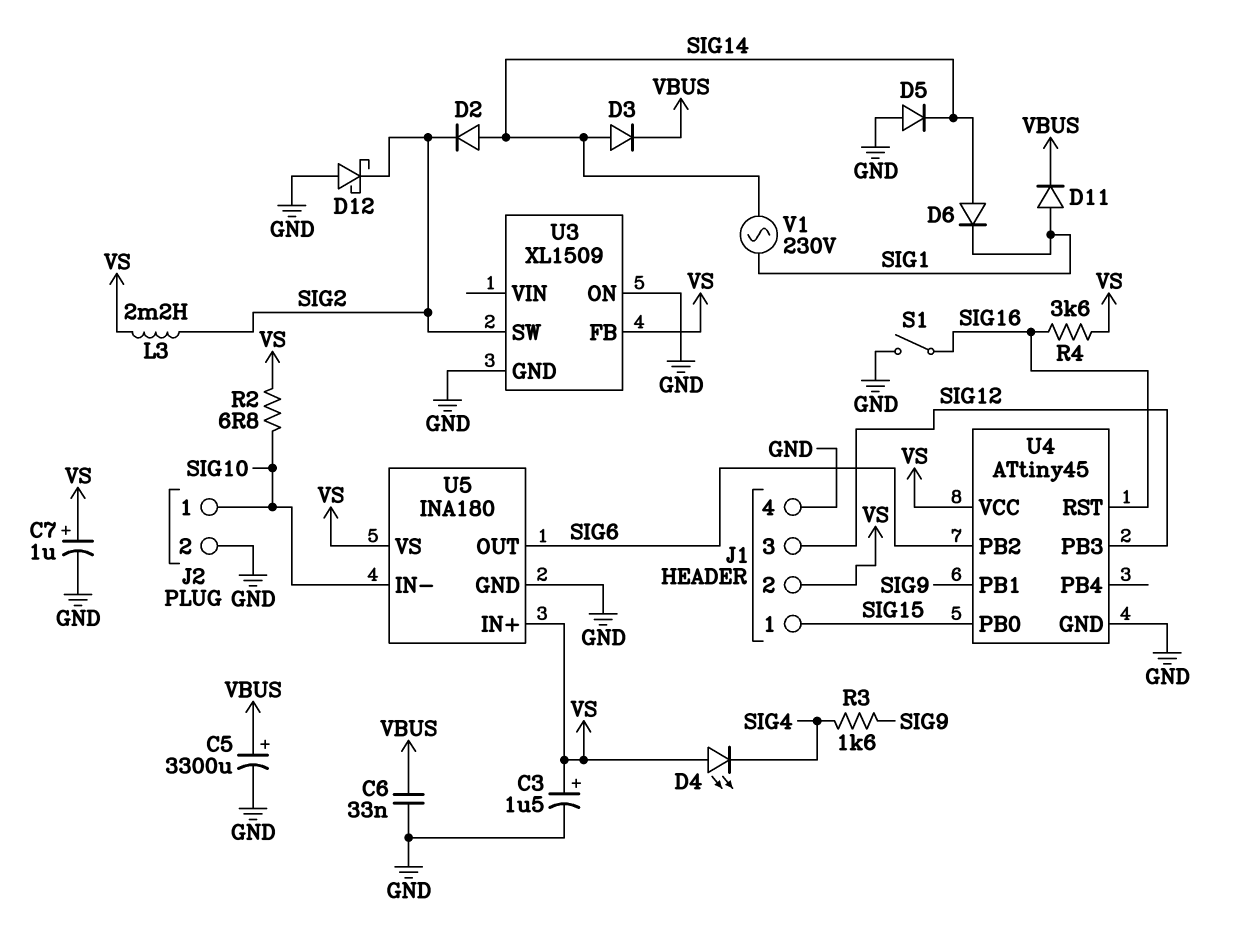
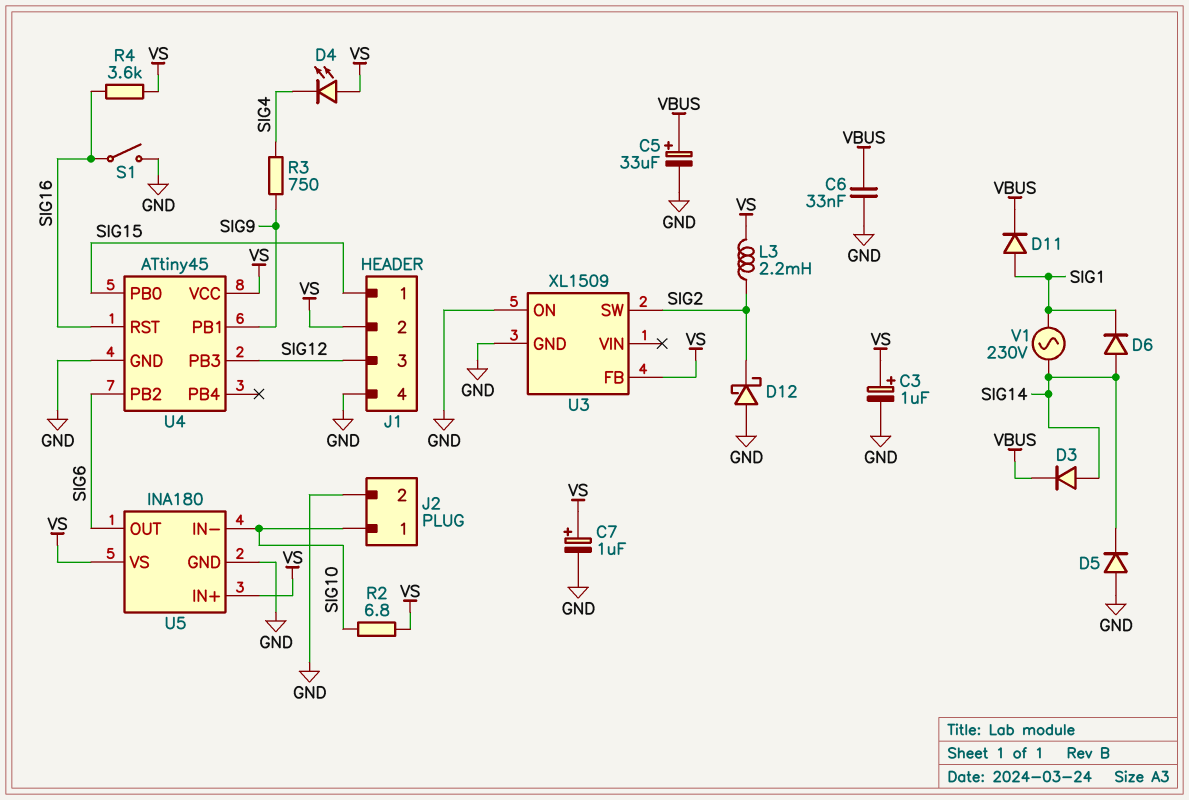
C3: 1.5uF (plus VS, minus GND) -> 1uF (plus VS, minus GND)
C5: 3300uF (plus VBUS, minus GND) -> 33uF (plus VBUS, minus GND)
D2: diode (A SIG14, K SIG2) -> none
R3: 1.6k (SIG4, SIG9) -> 750 (SIG4, SIG9)

